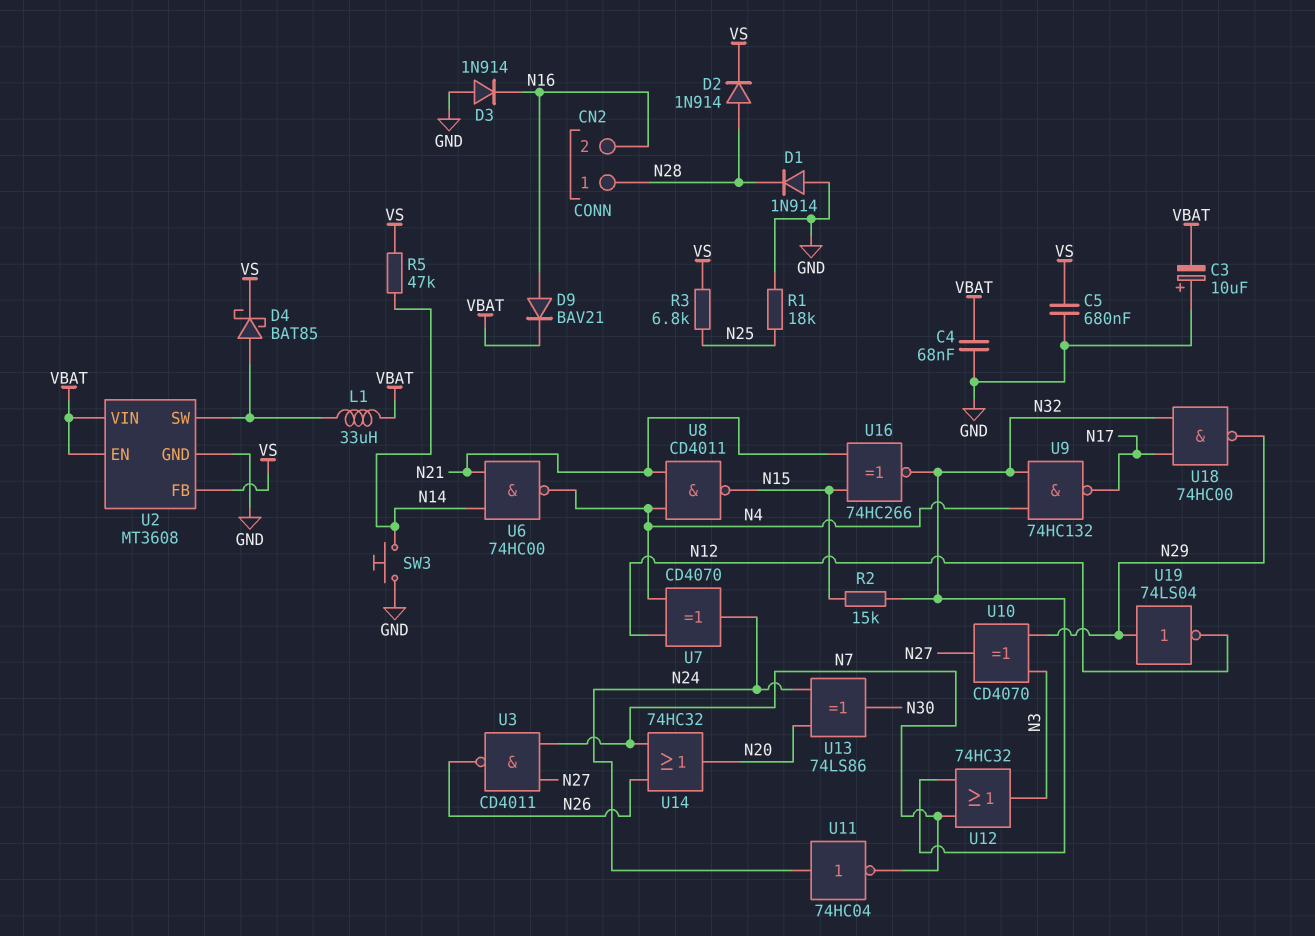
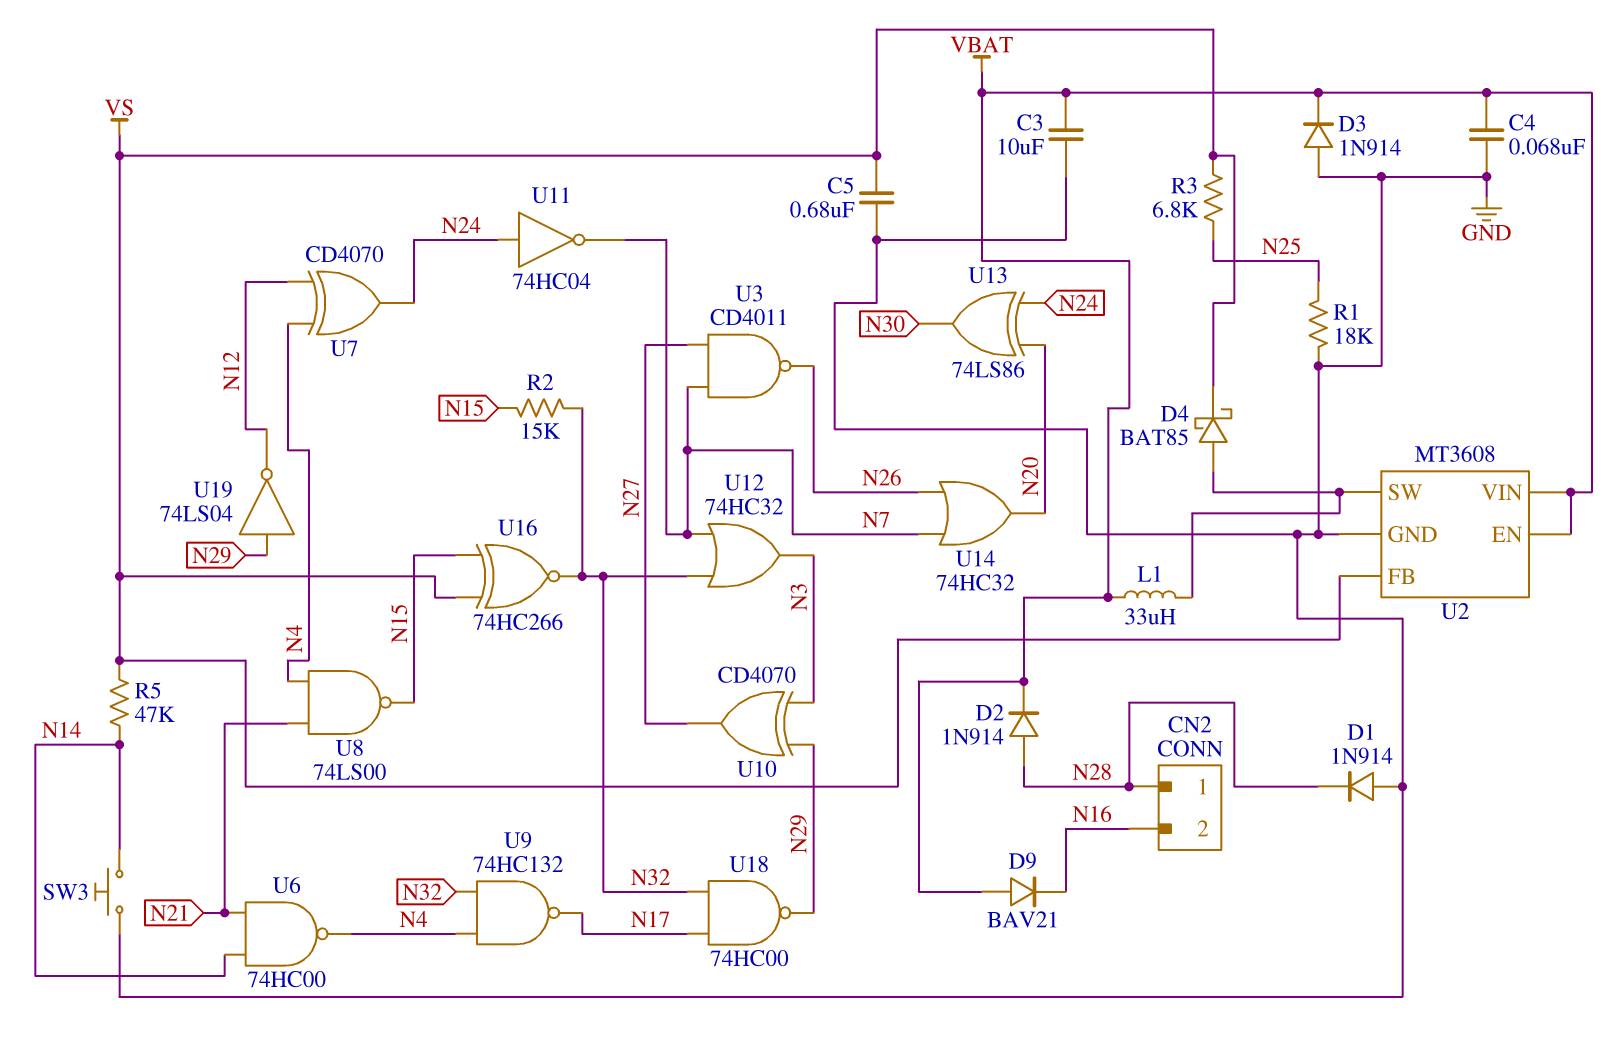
C3: 10uF (plus GND, minus VBAT) -> 10uF (GND, VBAT)
D2: diode 1N914 (A N28, K VS) -> diode 1N914 (A N28, K VBAT)
D3: diode 1N914 (A GND, K N16) -> diode 1N914 (A GND, K VBAT)
D9: diode BAV21 (A N16, K VBAT) -> diode BAV21 (A VBAT, K N16)
U8: NAND CD4011 (in N4, in N21, out N15) -> NAND 74LS00 (in N4, in N21, out N15)
U16: XNOR 74HC266 (in N15, in N21, out N32) -> XNOR 74HC266 (in N15, in VS, out N32)

